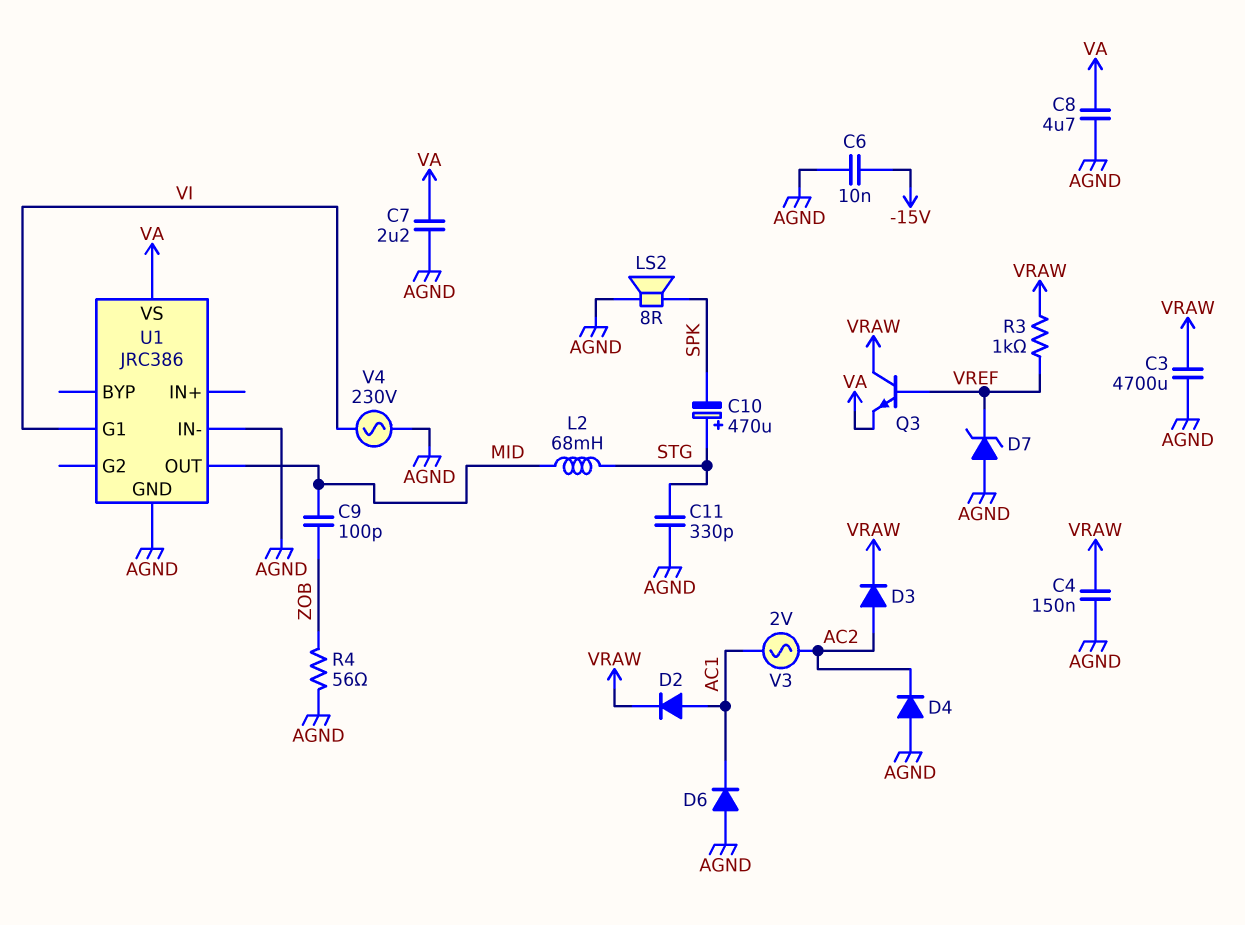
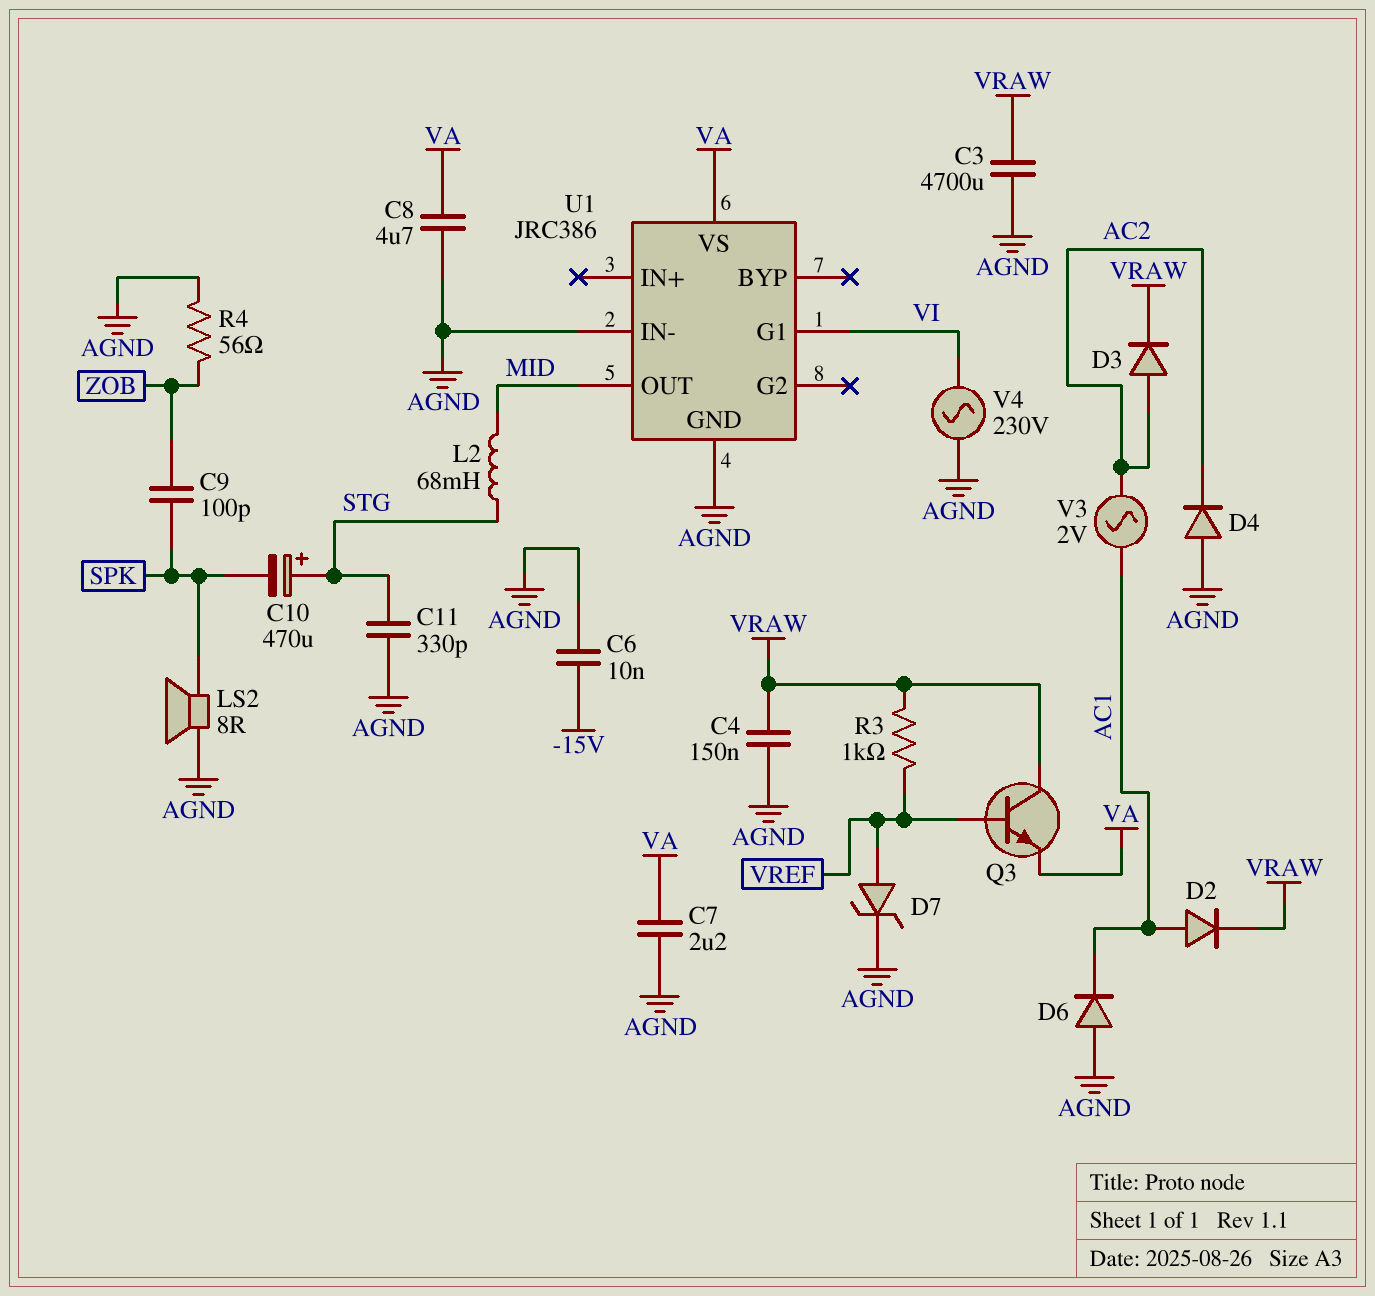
C9: 100pF (MID, ZOB) -> 100pF (SPK, ZOB)
D7: zener (A AGND, K VREF) -> zener (A VREF, K AGND)

